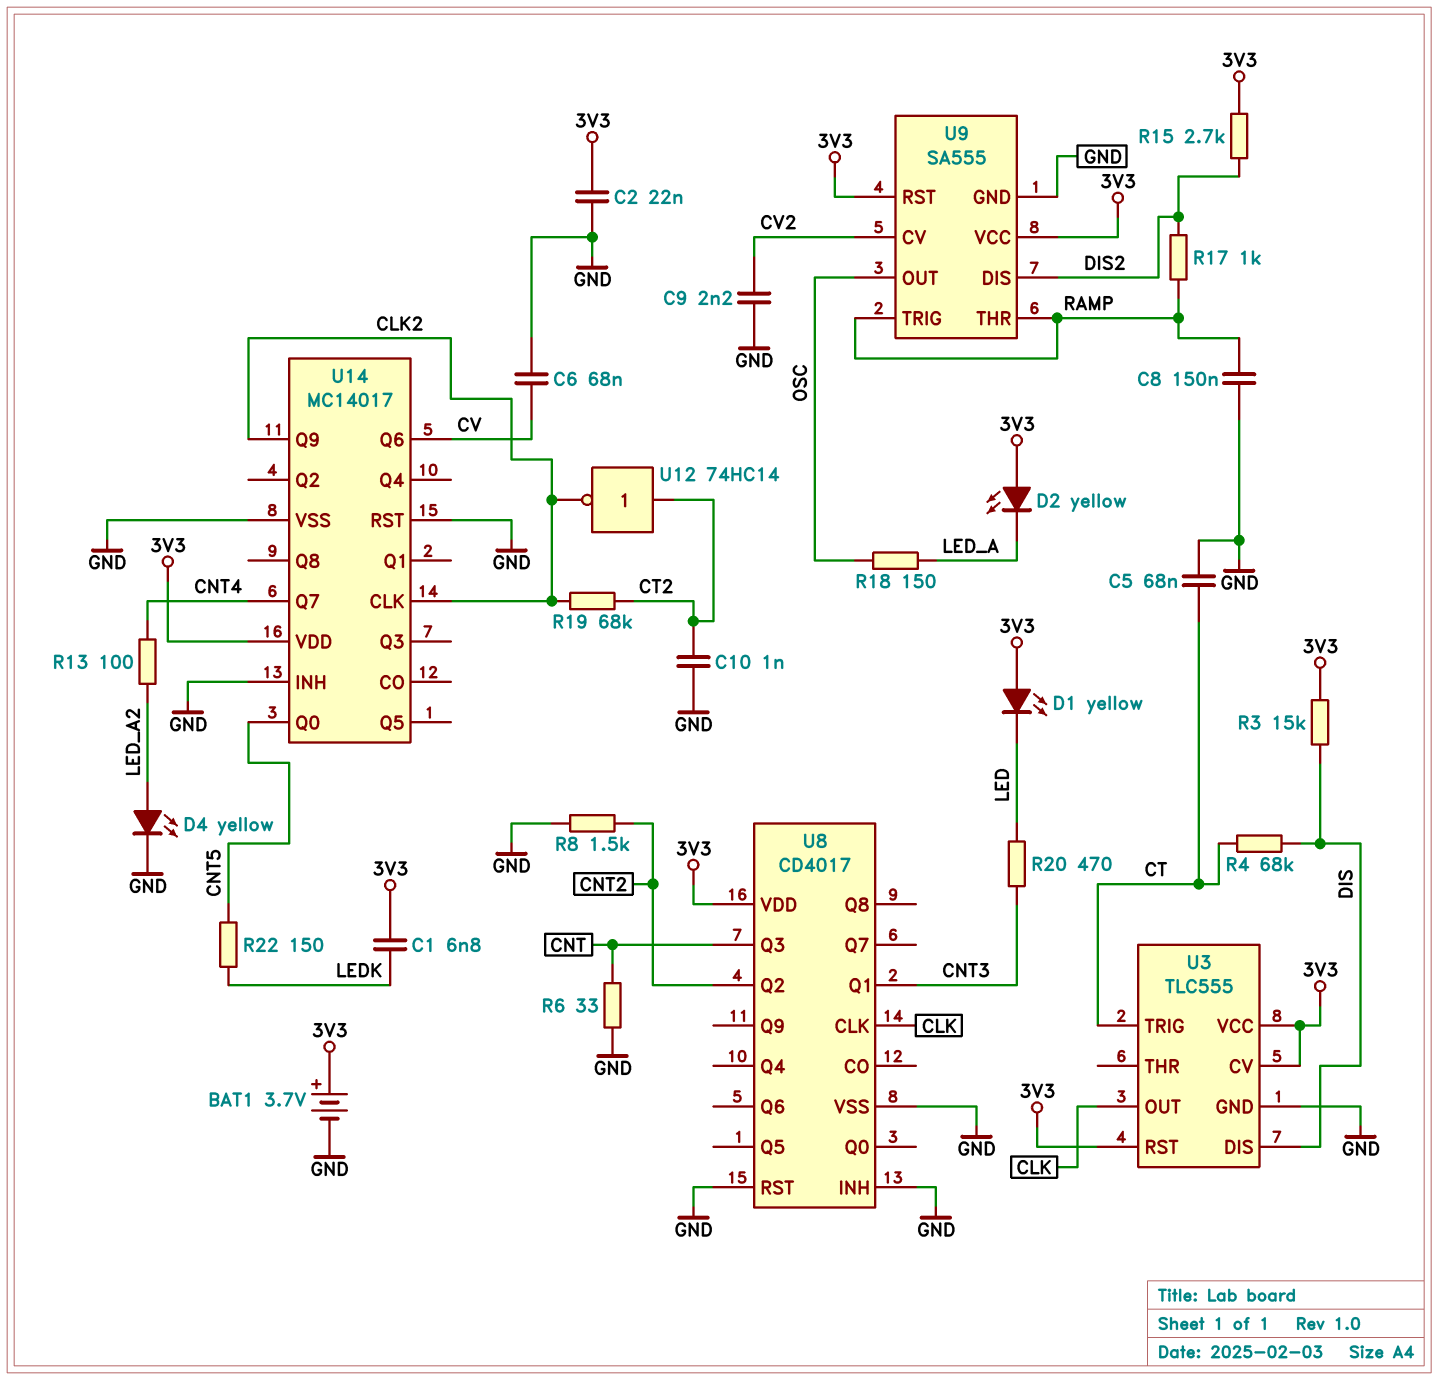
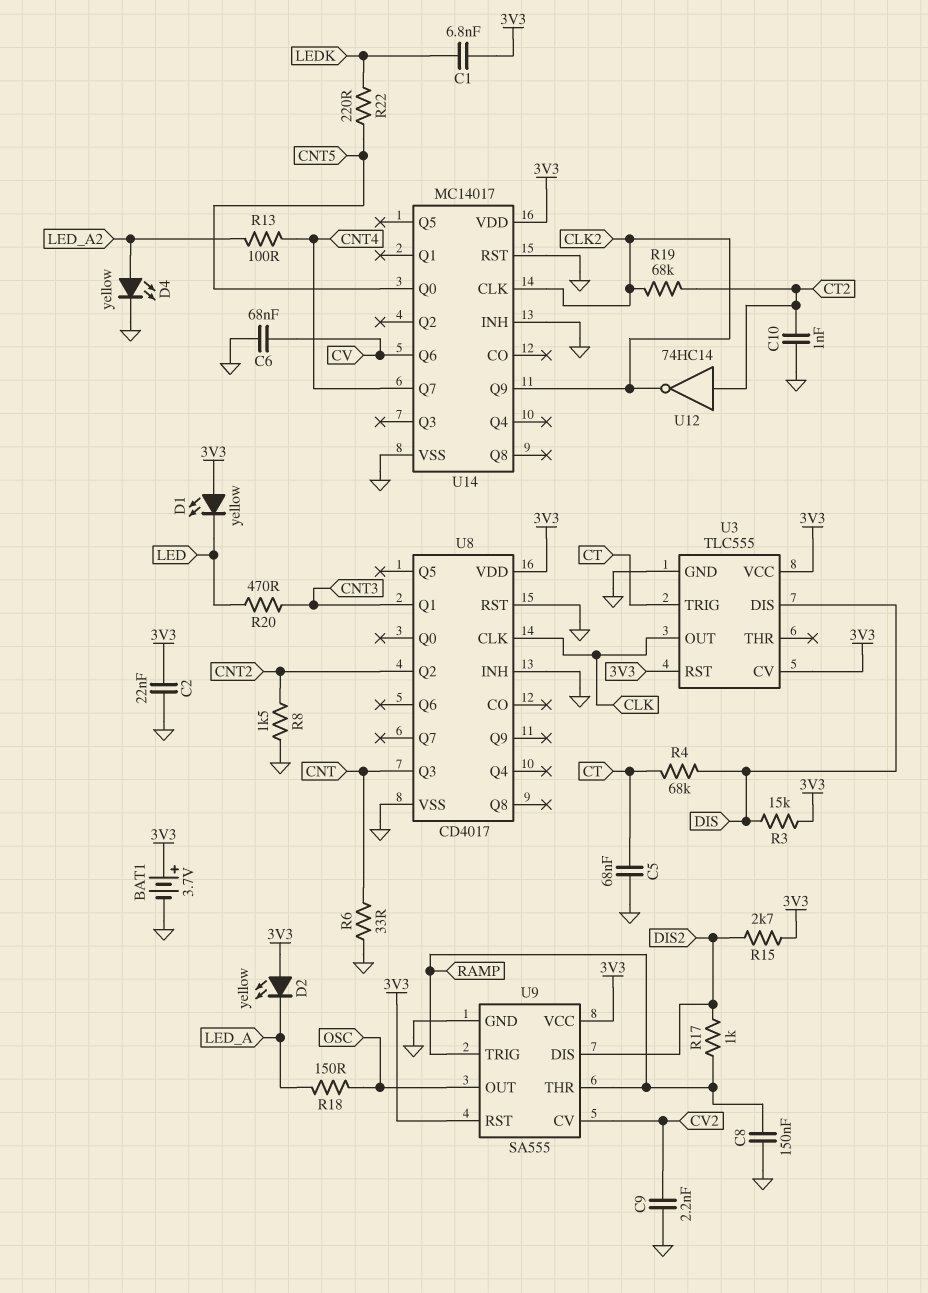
R22: 150 (CNT5, LEDK) -> 220 (CNT5, LEDK)

